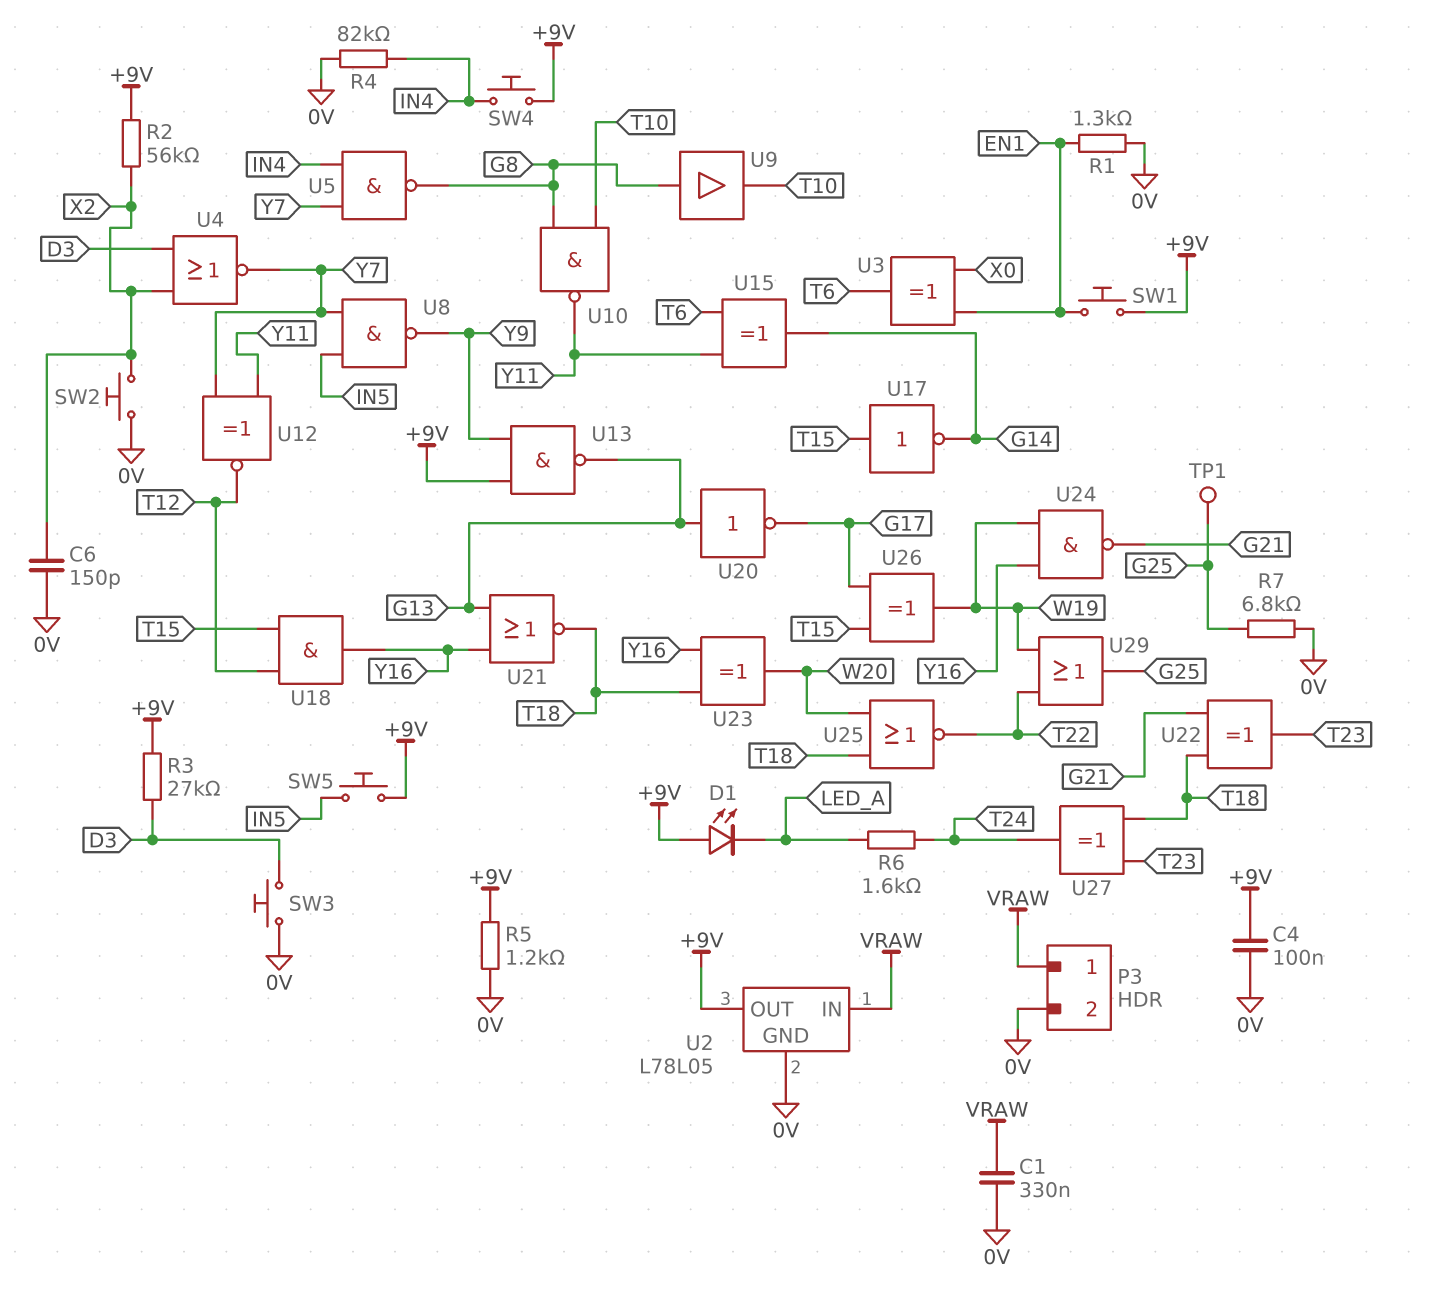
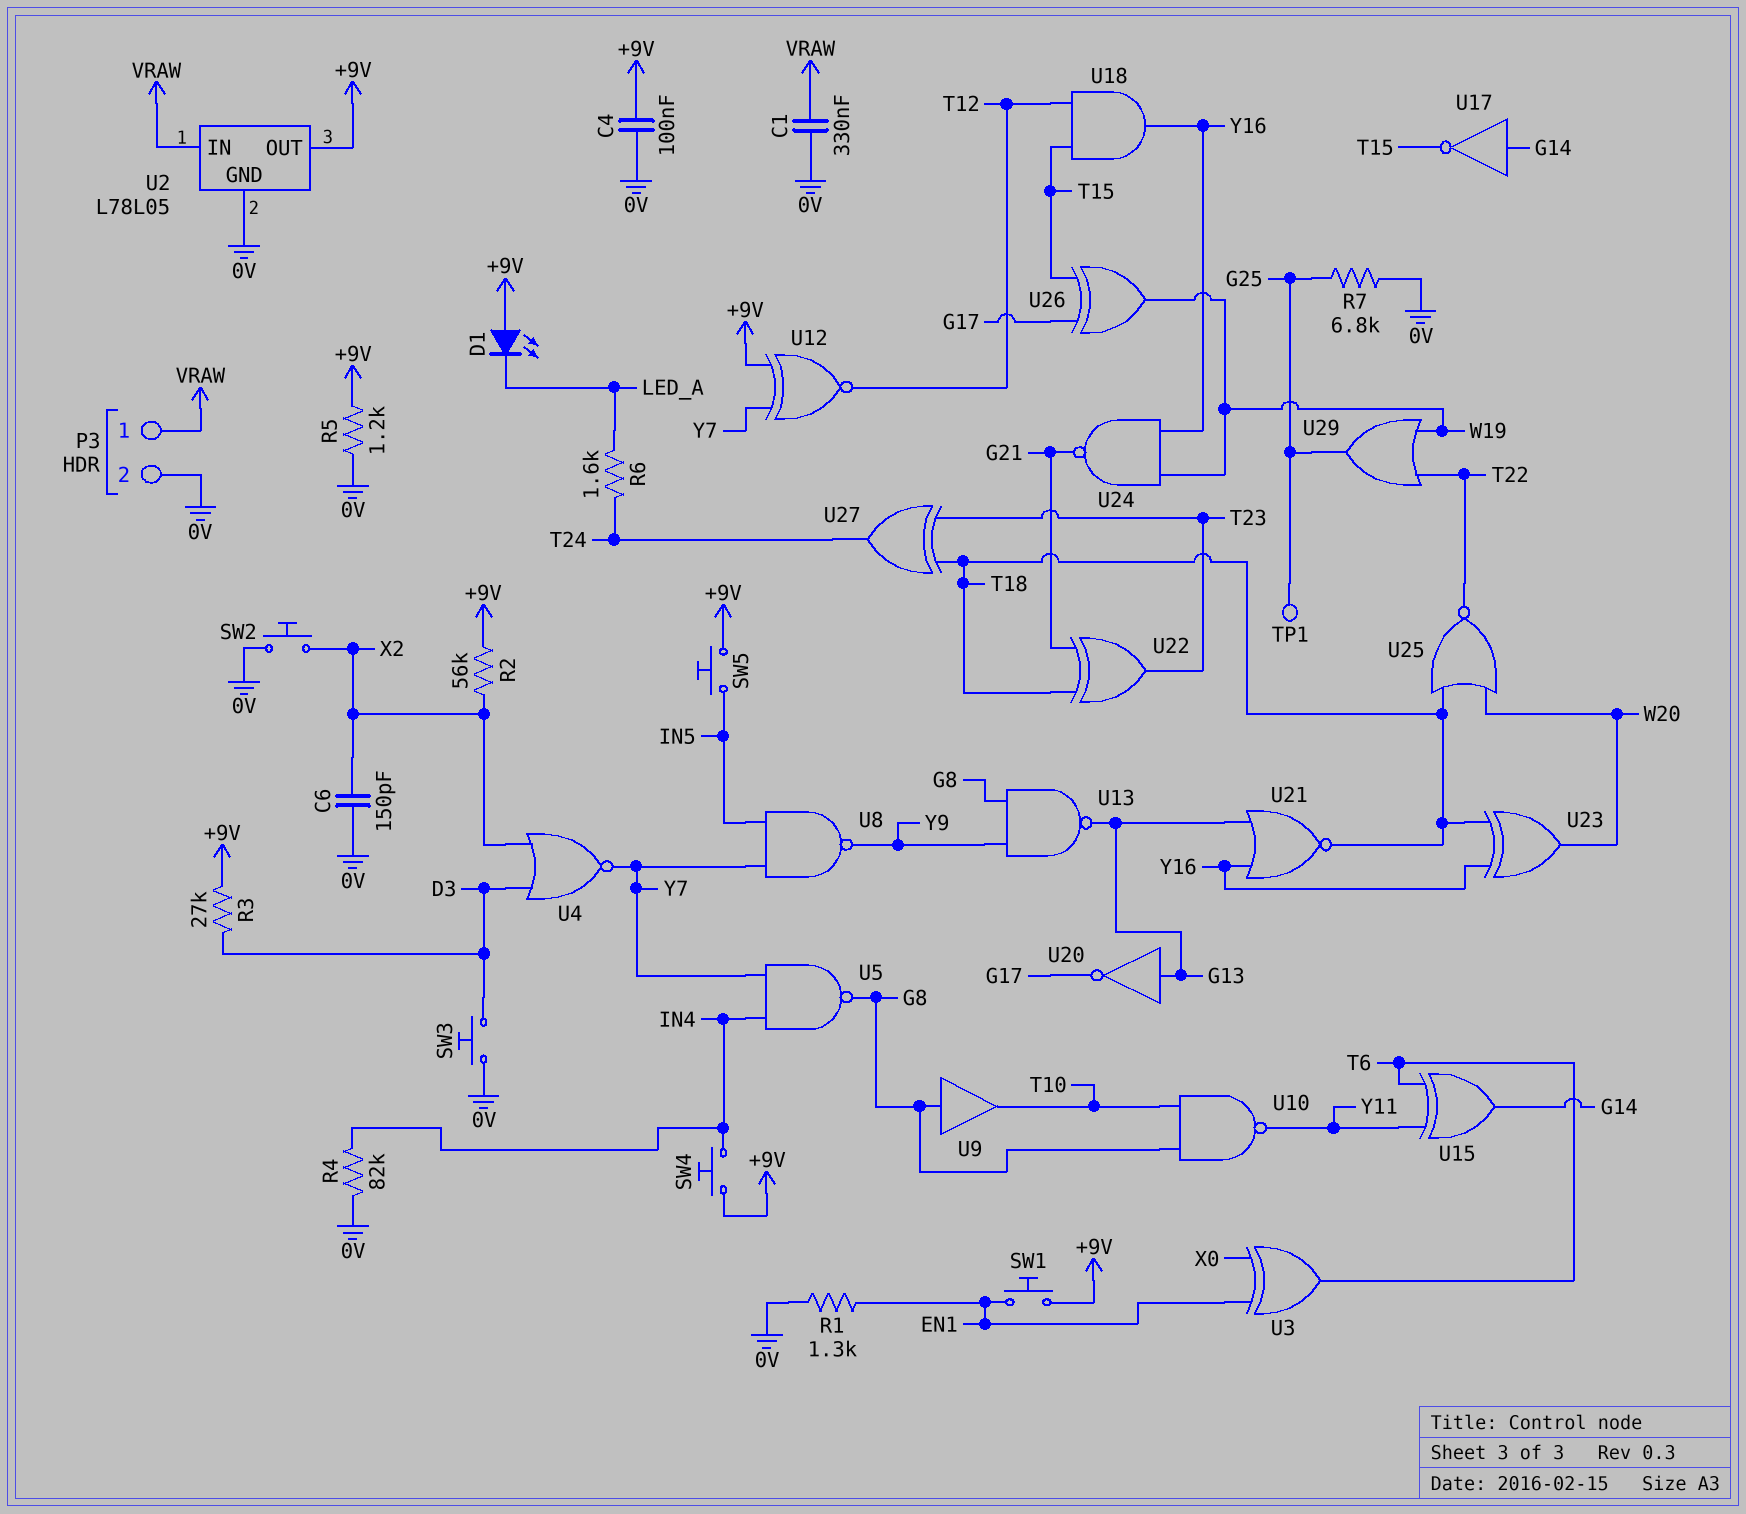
U12: XNOR (in Y7, in Y11, out T12) -> XNOR (in +9V, in Y7, out T12)
U13: NAND (in +9V, in Y9, out G13) -> NAND (in G8, in Y9, out G13)
U17: NOT (in T15, out G14) -> NOT (in G14, out T15)

